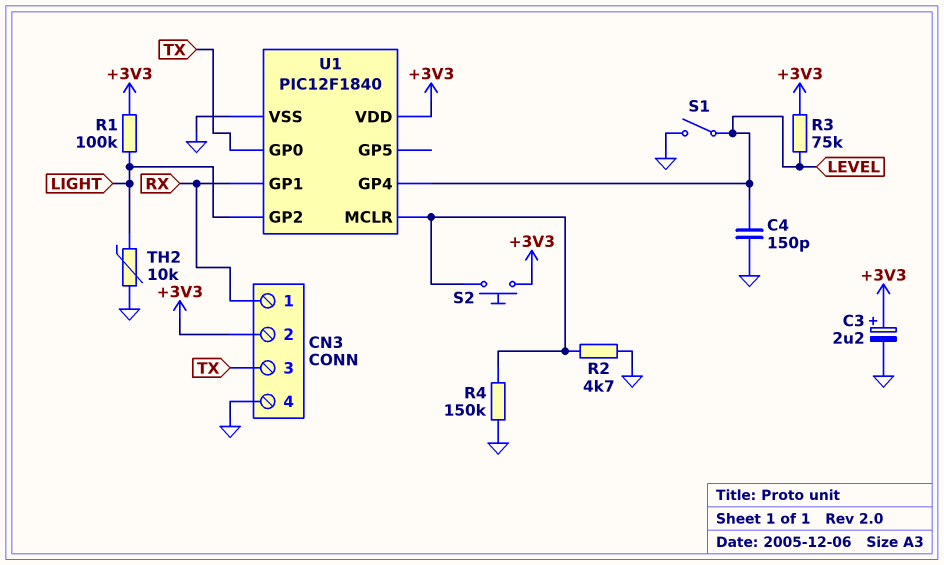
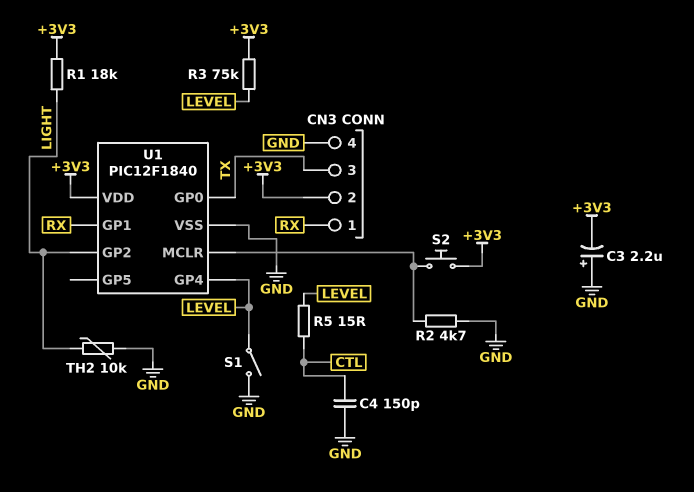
C3: 2.2uF (plus +3V3, minus GND) -> 2.2uF (plus GND, minus +3V3)
C4: 150pF (GND, LEVEL) -> 150pF (CTL, GND)
R1: 100k (+3V3, LIGHT) -> 18k (+3V3, LIGHT)
R4: 150k (GND, U1/MCLR) -> none
R5: none -> 15 (CTL, LEVEL)

